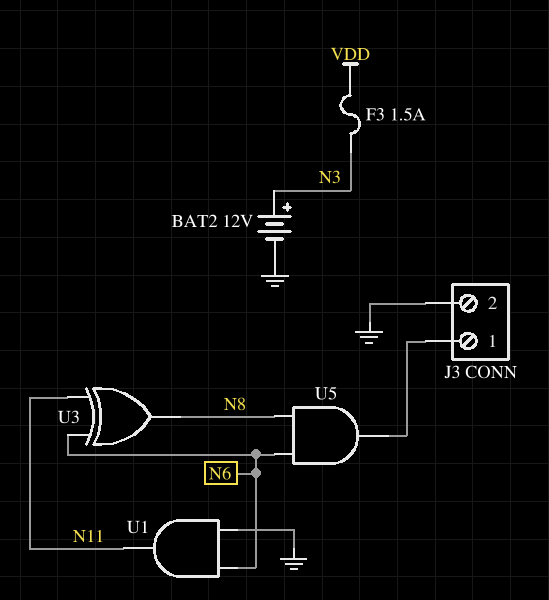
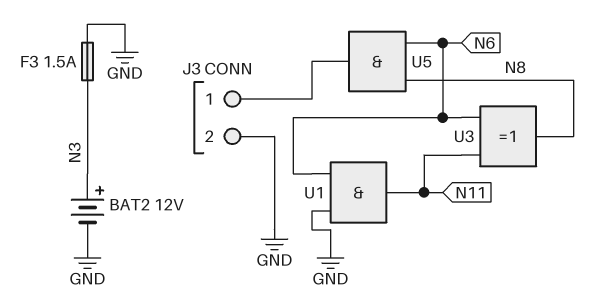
F3: 1.5A (N3, VDD) -> 1.5A (GND, N3)

